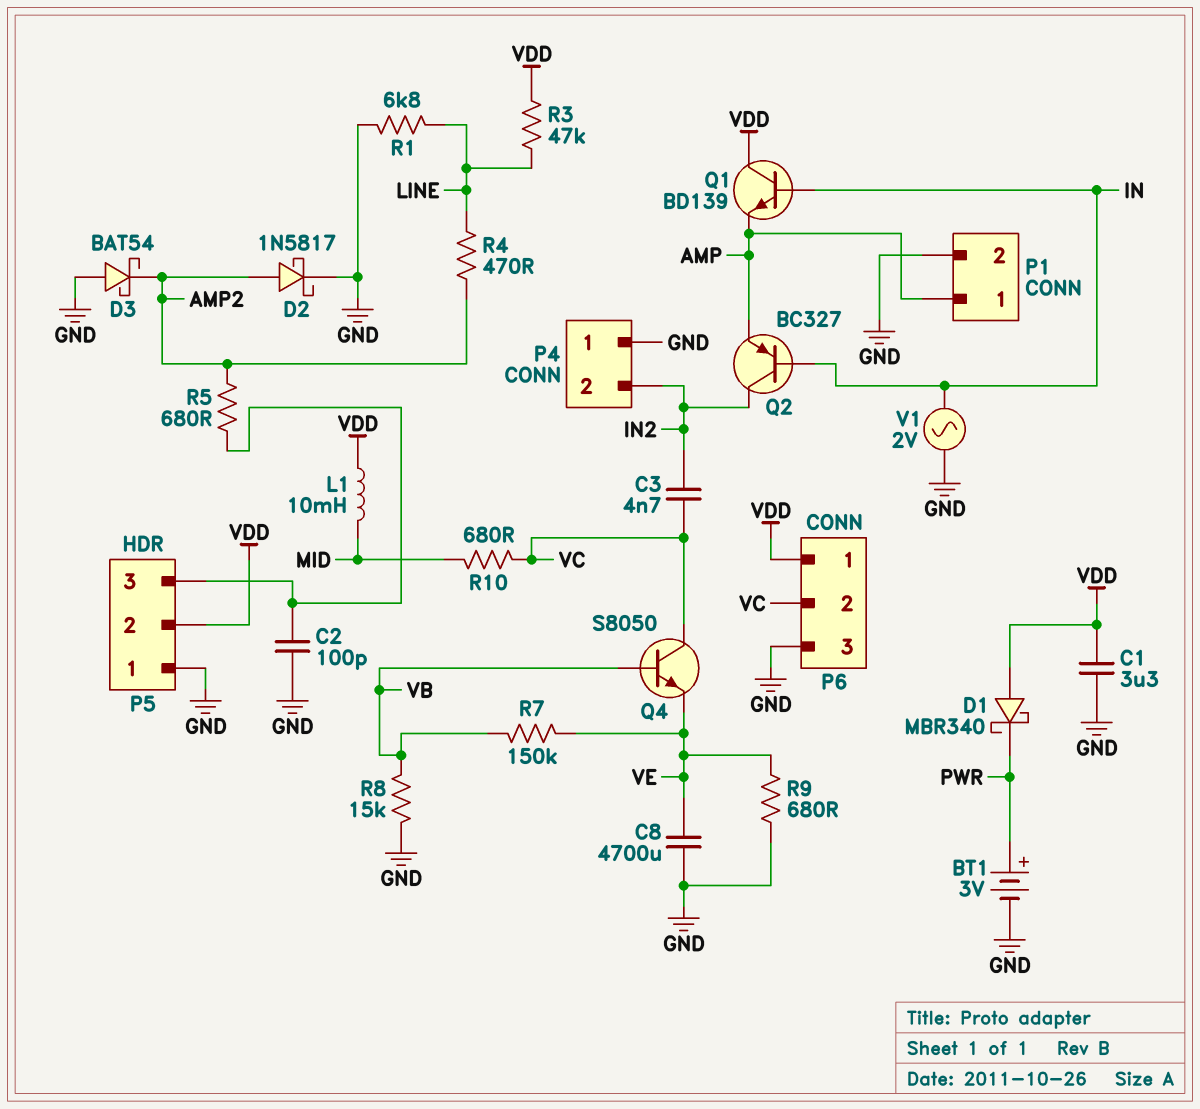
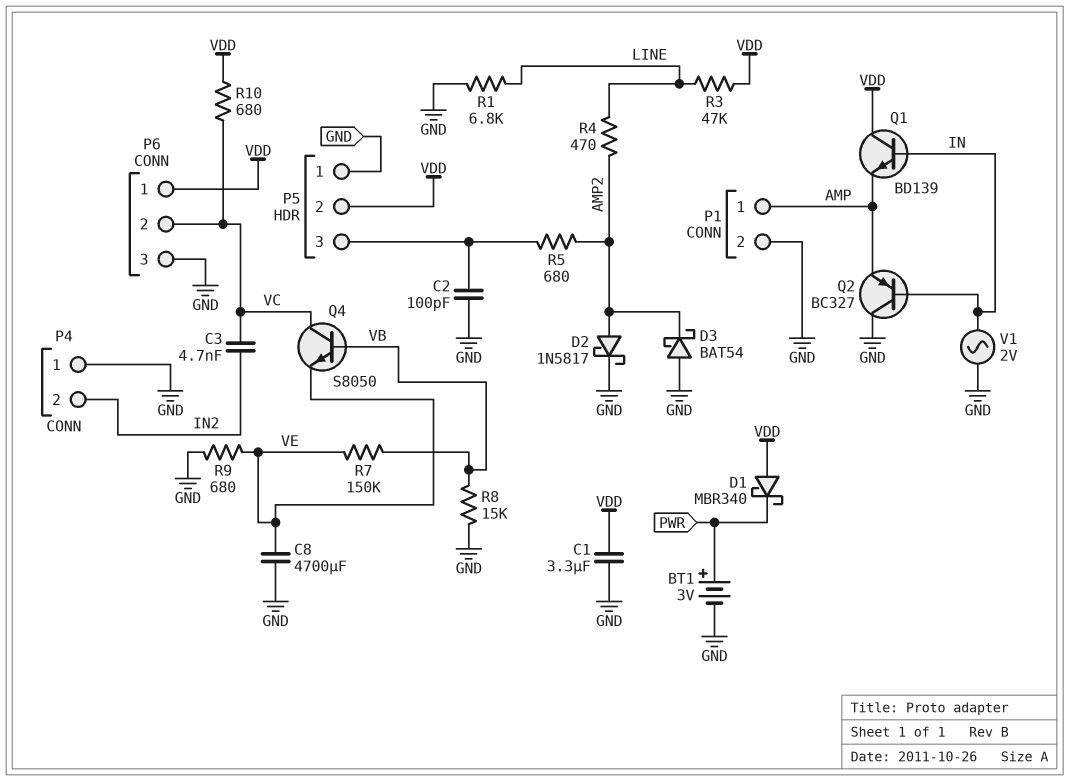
L1: 10mH (MID, VDD) -> none
Q2: PNP BC327 (B IN, C IN2, E AMP) -> PNP BC327 (B IN, C GND, E AMP)
R10: 680 (MID, VC) -> 680 (VC, VDD)

